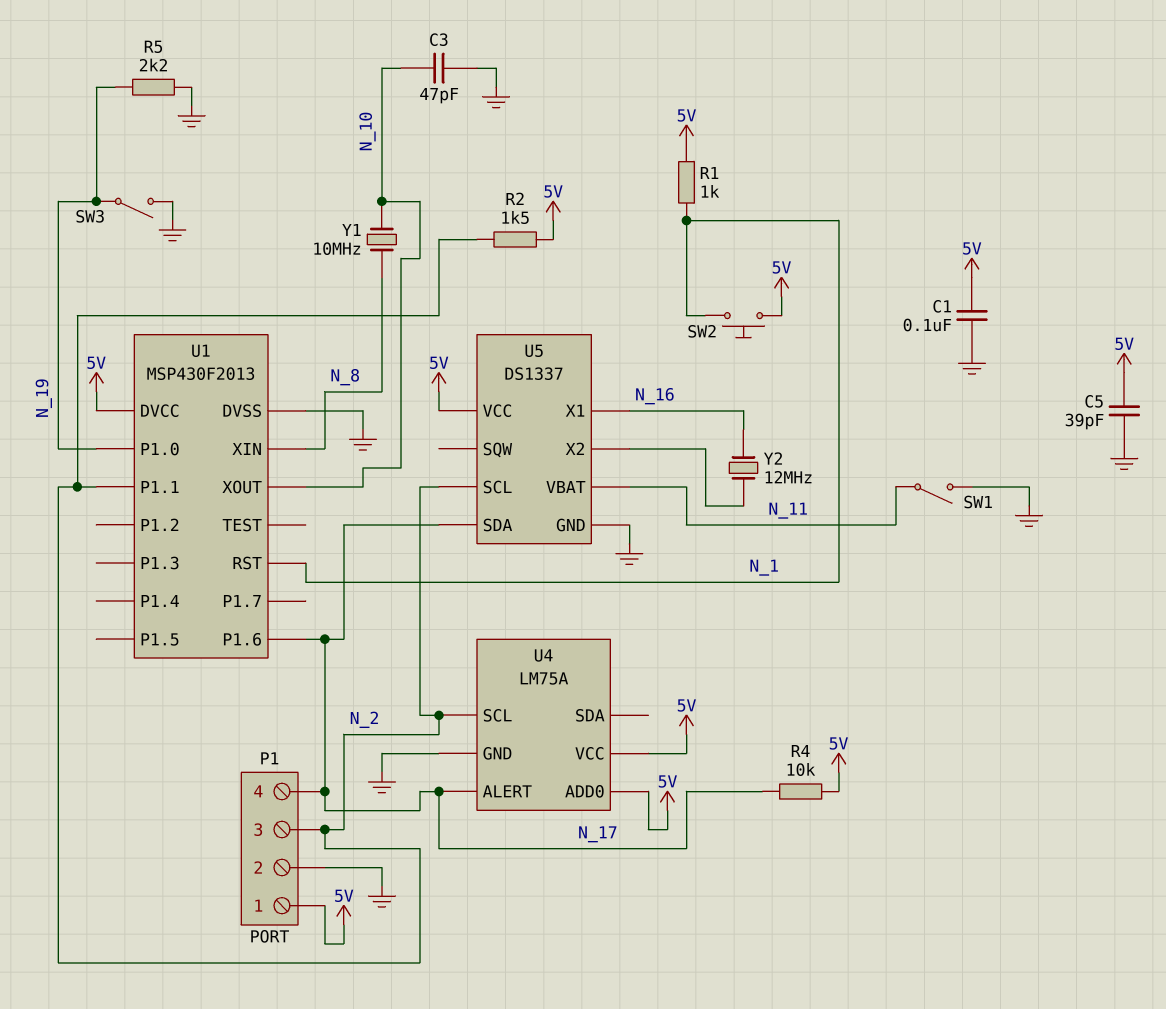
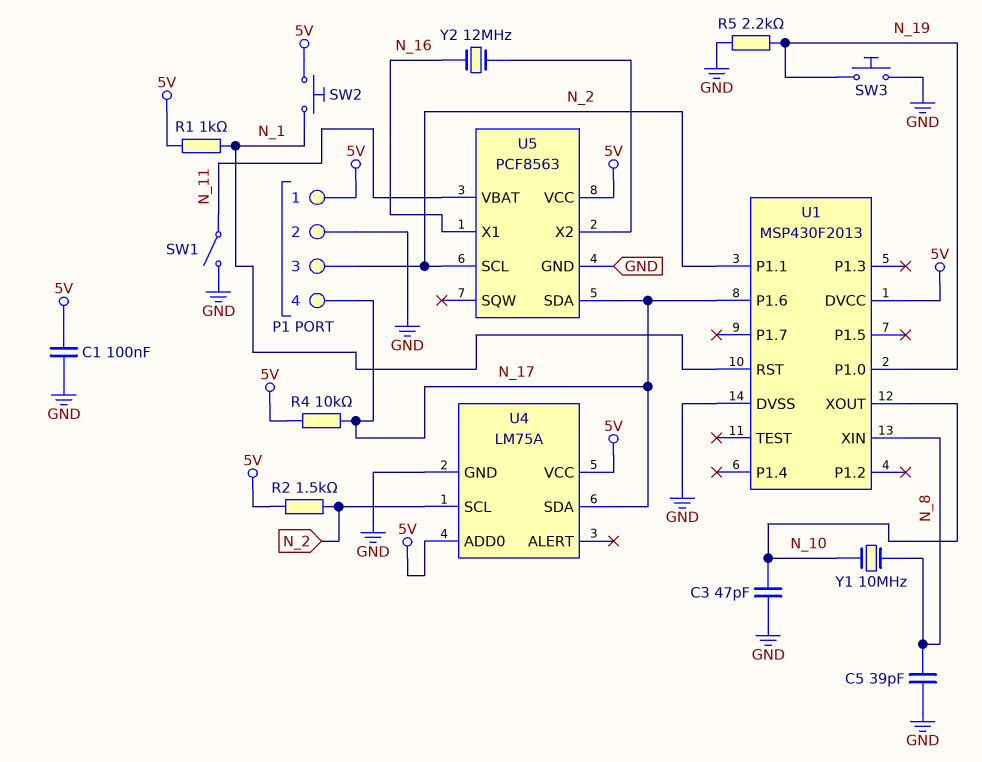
C5: 39pF (5V, GND) -> 39pF (GND, N_8)
SW3: switch (GND, N_19) -> button (GND, N_19)
U4 pin ALERT: N_17 -> none
U4 pin SDA: none -> N_17
U5: DS1337 -> PCF8563

